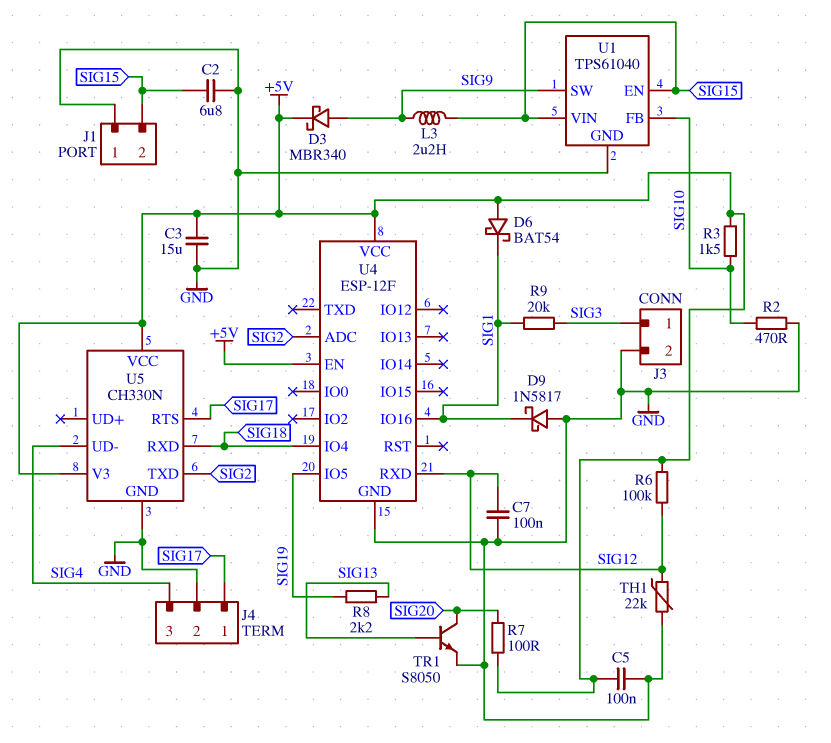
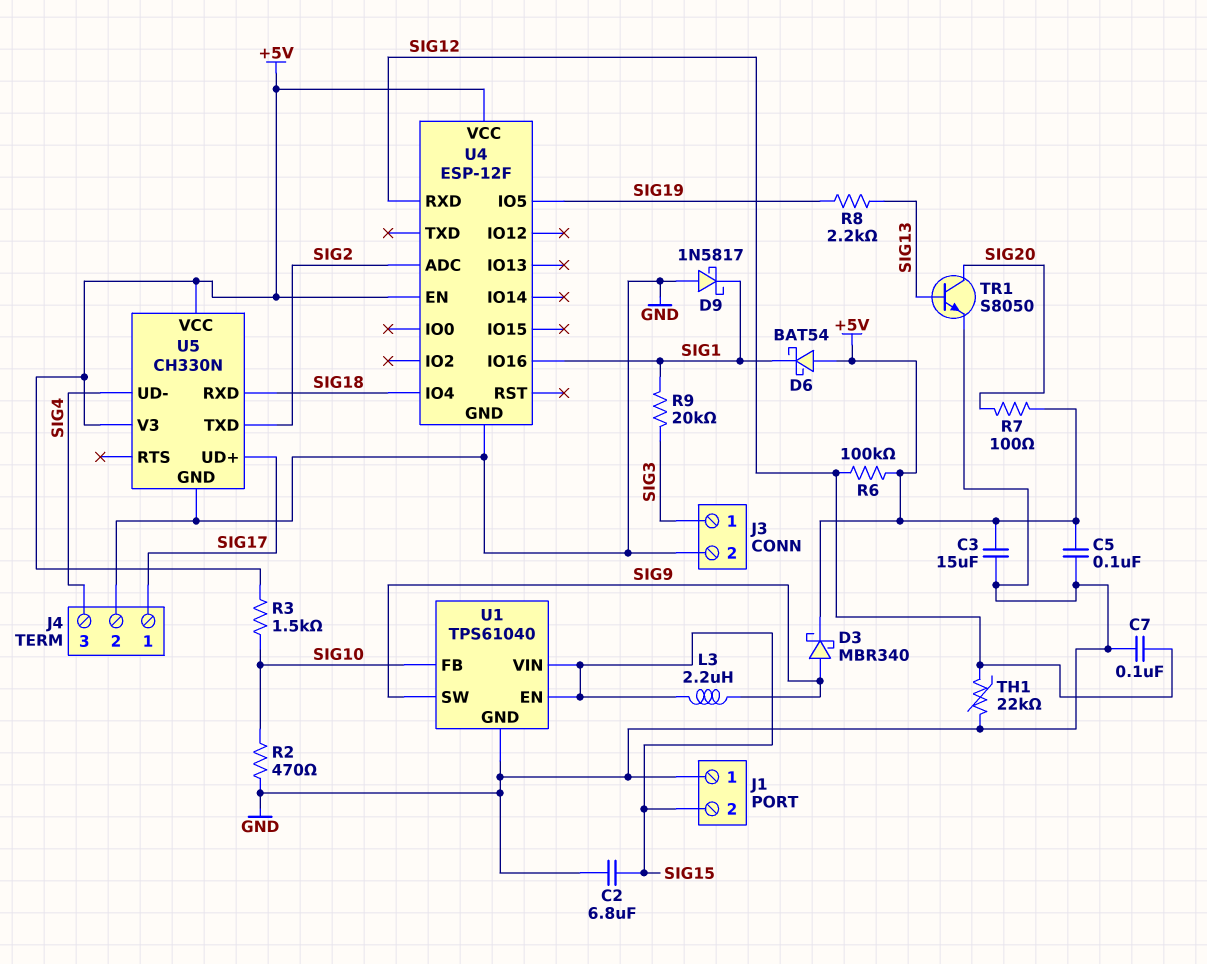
U5 pin RTS: SIG17 -> none
U5 pin UD+: none -> SIG17

